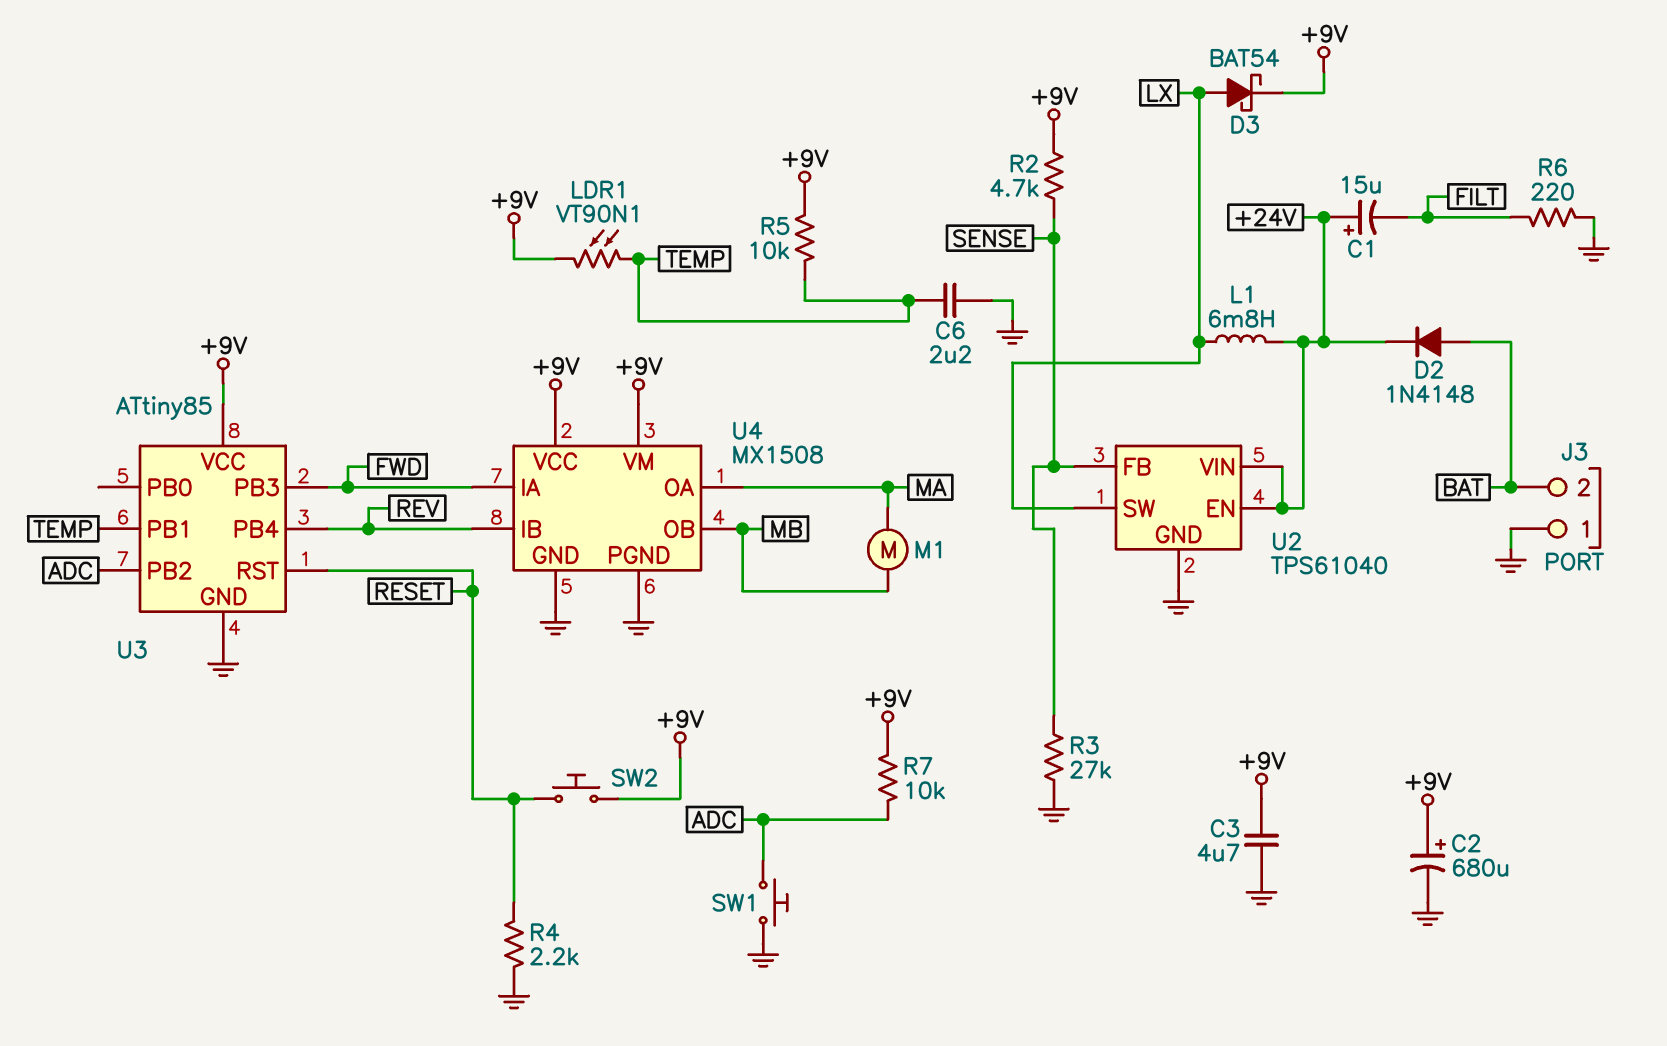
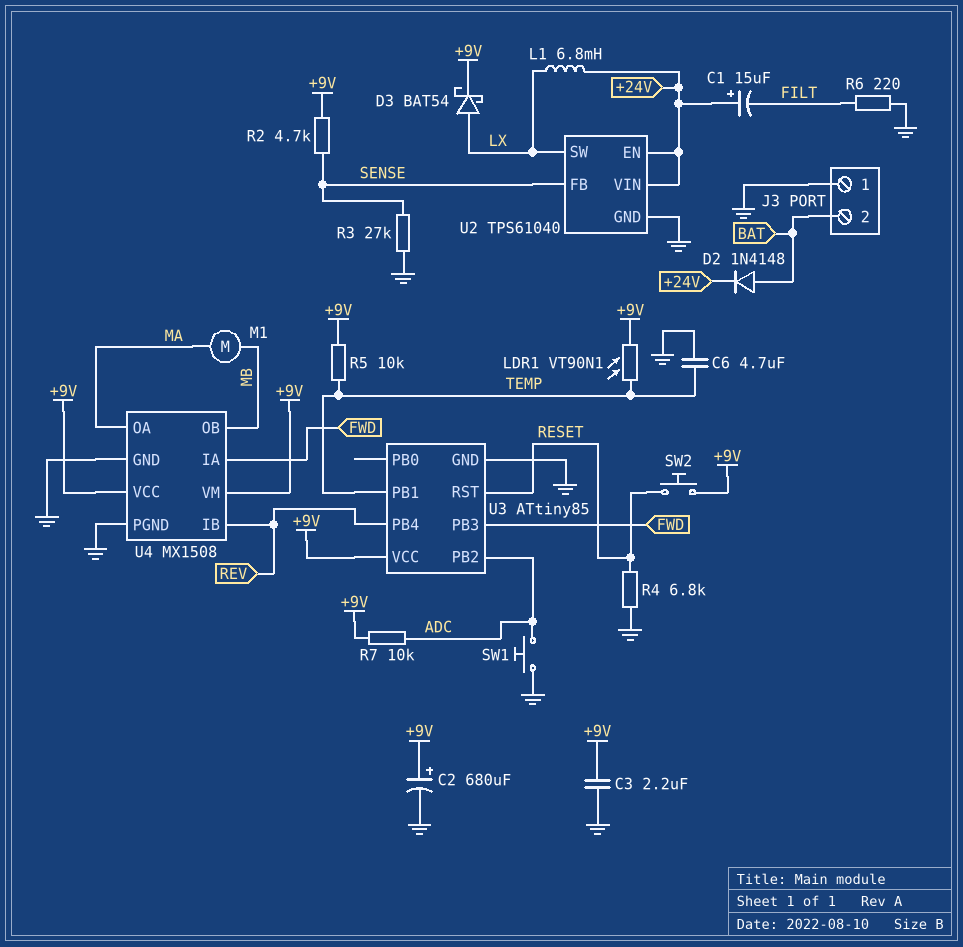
C3: 4.7uF (+9V, GND) -> 2.2uF (+9V, GND)
C6: 2.2uF (GND, TEMP) -> 4.7uF (GND, TEMP)
R4: 2.2k (GND, RESET) -> 6.8k (GND, RESET)

